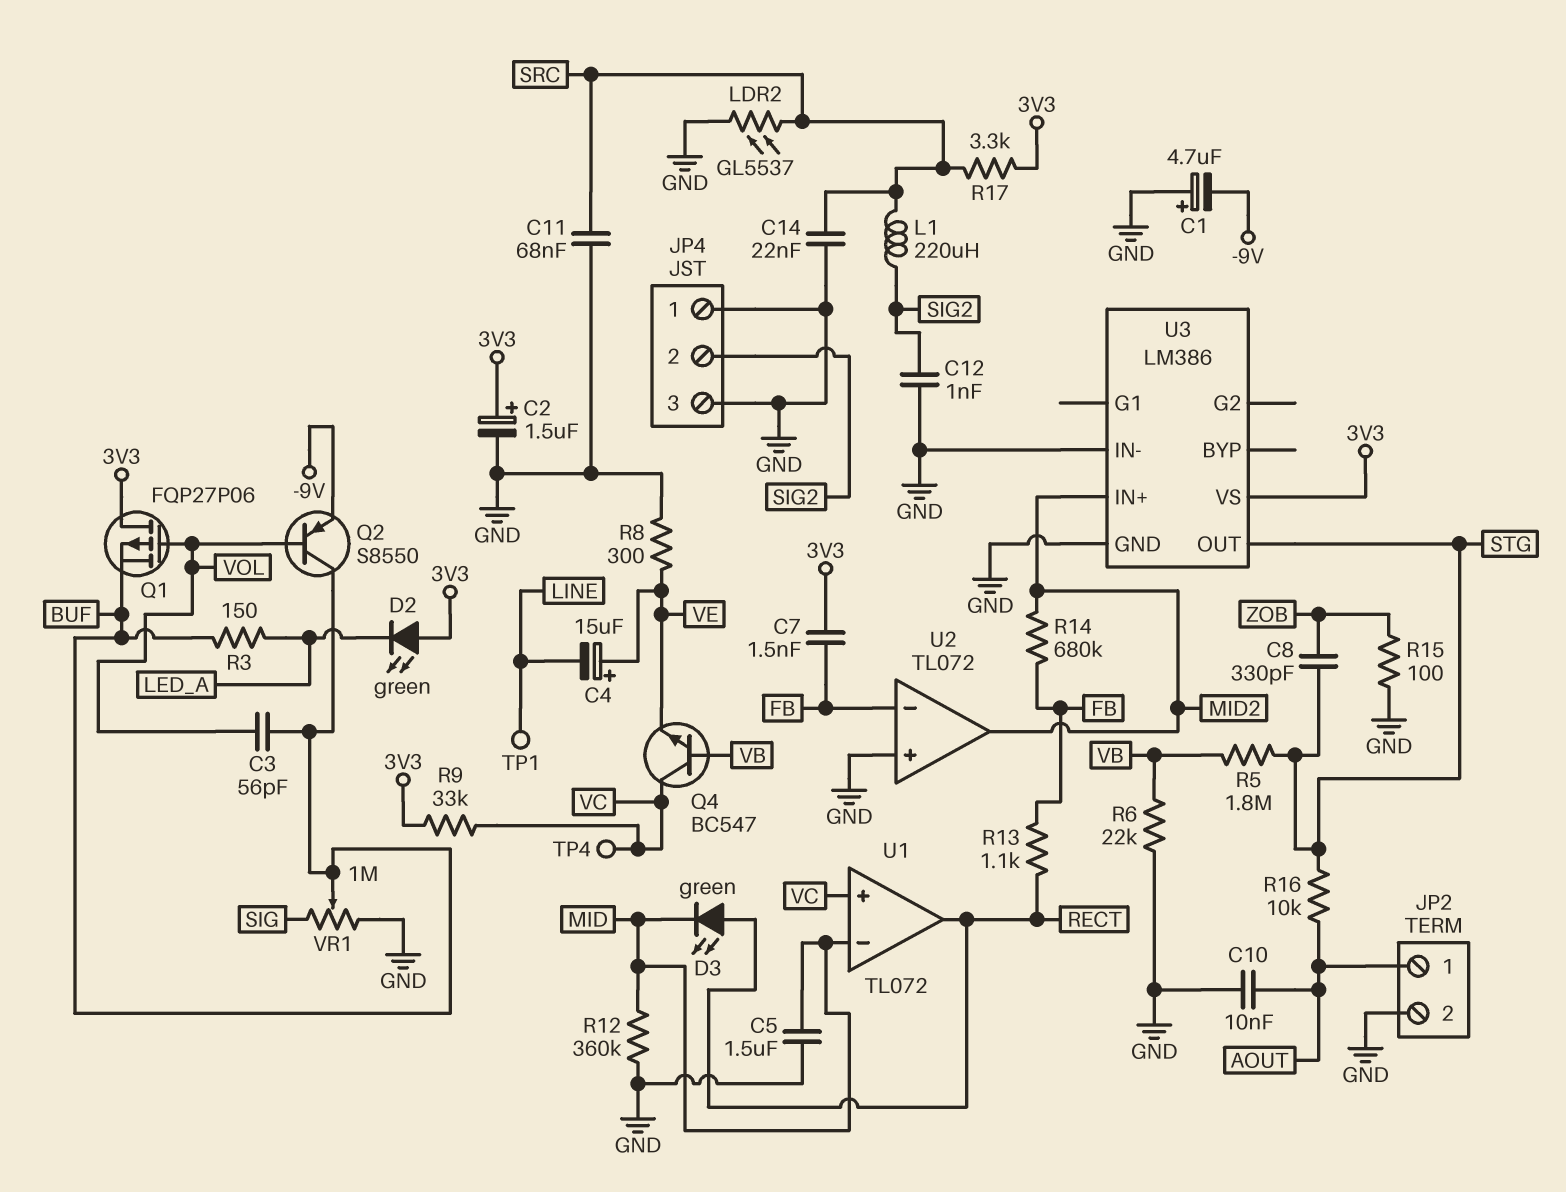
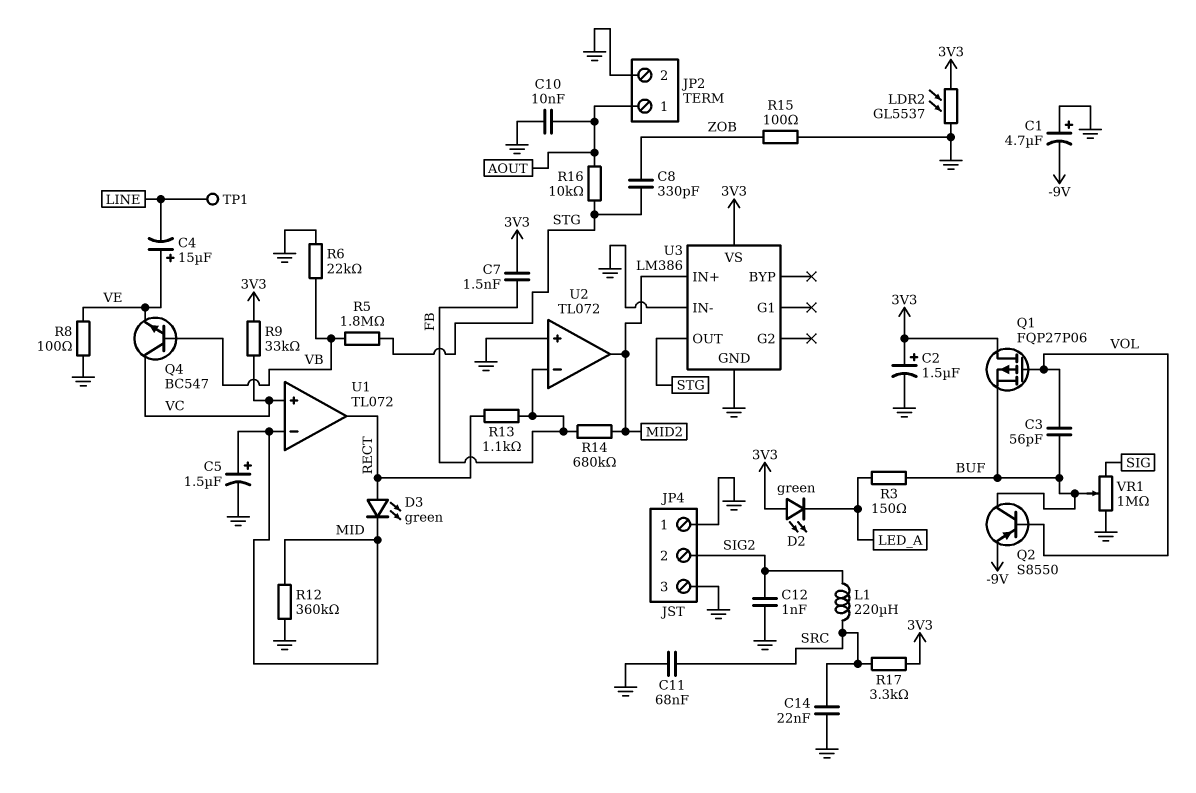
C5: 1.5uF (GND, MID) -> 1.5uF (plus MID, minus GND)
LDR2: GL5537 (GND, SRC) -> GL5537 (3V3, GND)
R8: 300 (GND, VE) -> 100 (GND, VE)
TP4: test point (VC) -> none

